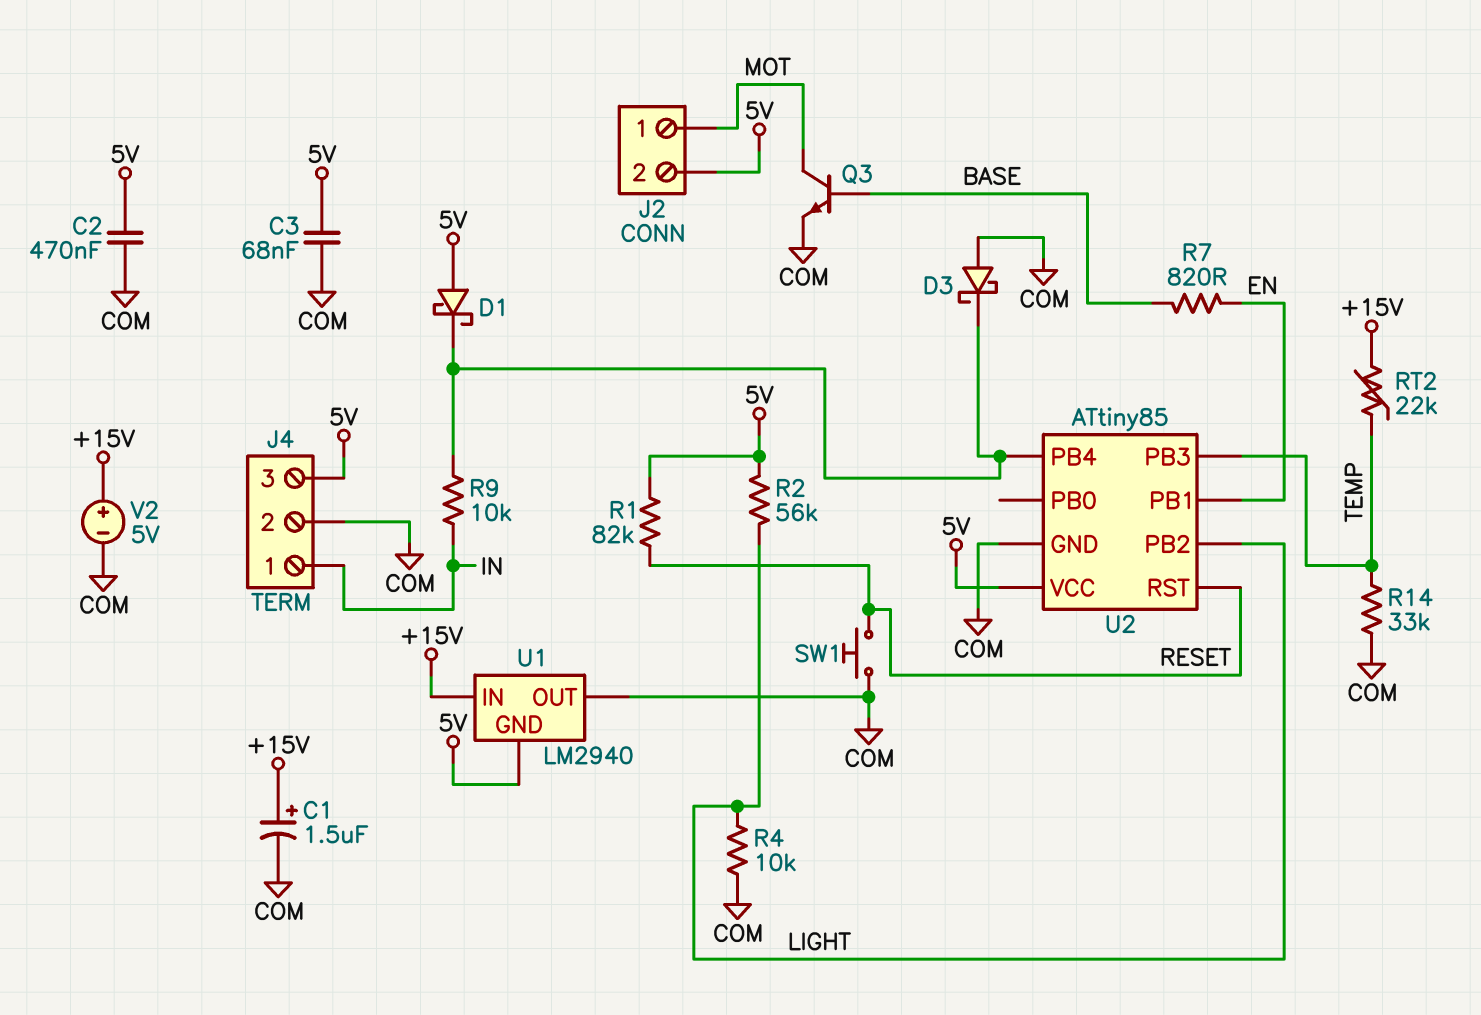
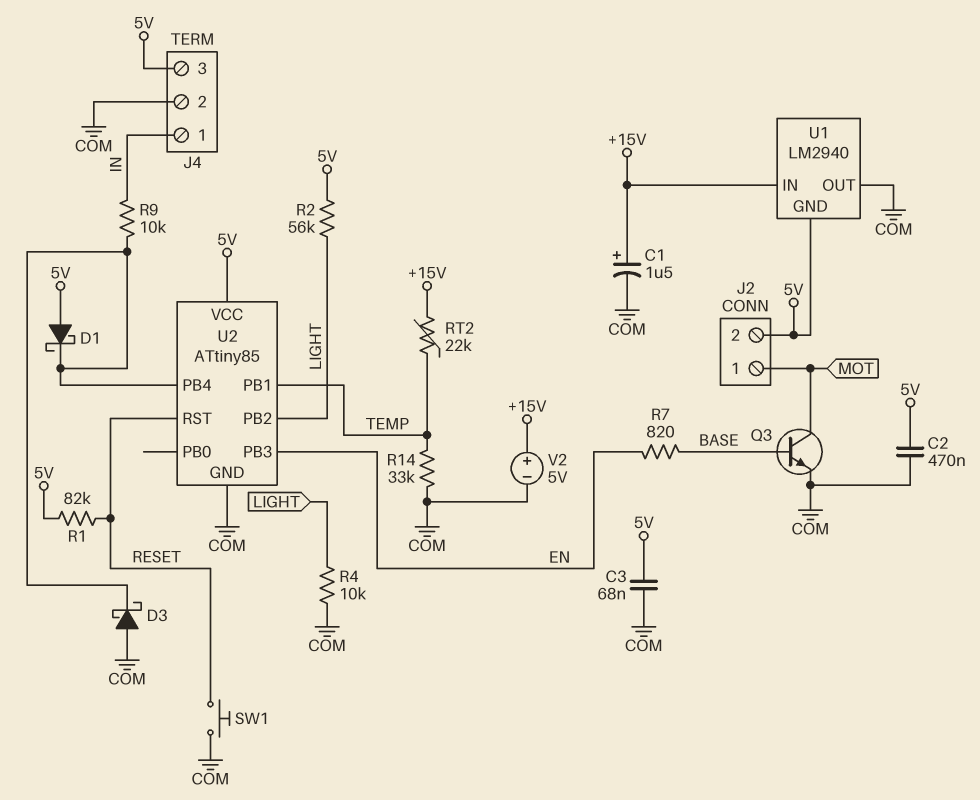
U2 pin PB1: EN -> TEMP
U2 pin PB3: TEMP -> EN

